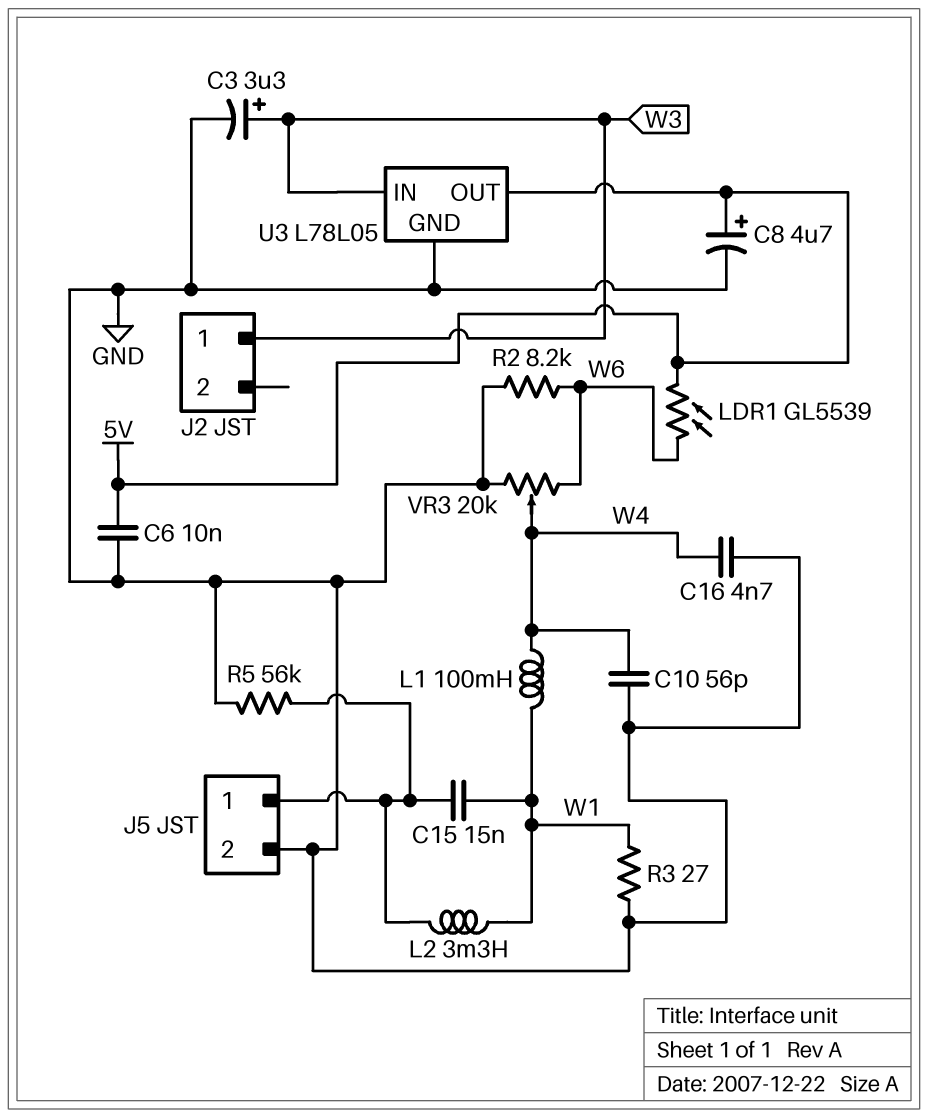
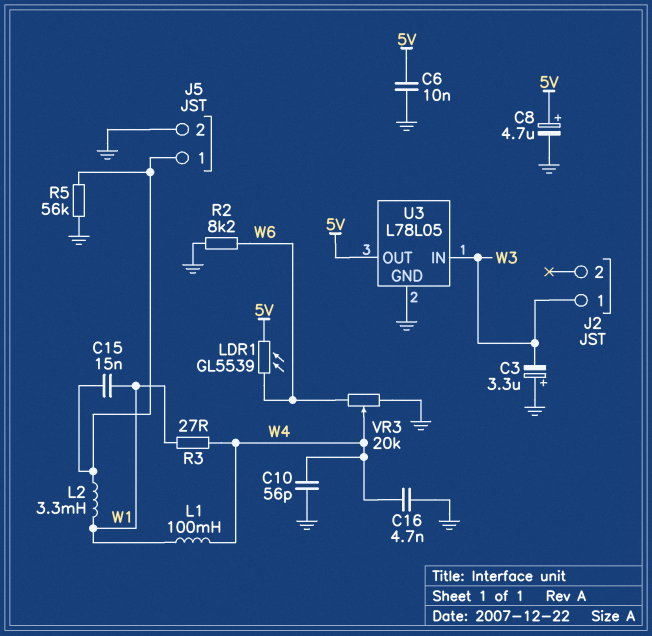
C3: 3.3uF (plus W3, minus GND) -> 3.3uF (plus GND, minus W3)
R3: 27 (GND, W1) -> 27 (W1, W4)

